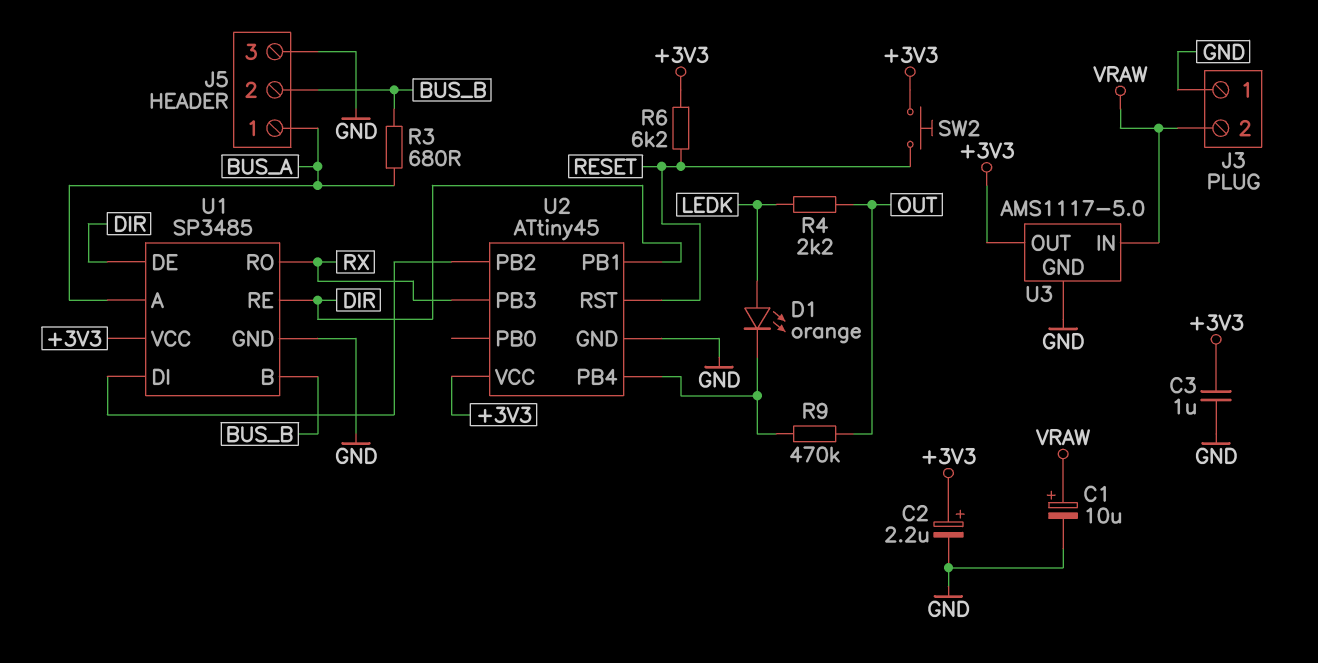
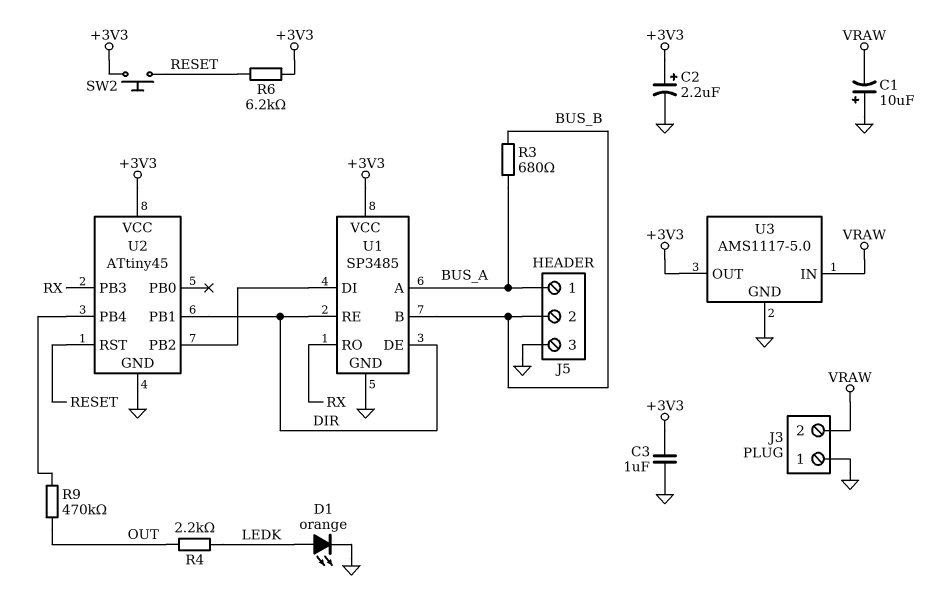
C1: 10uF (plus VRAW, minus GND) -> 10uF (plus GND, minus VRAW)
D1: LED orange (A LEDK, K U2/PB4) -> LED orange (A LEDK, K GND)

